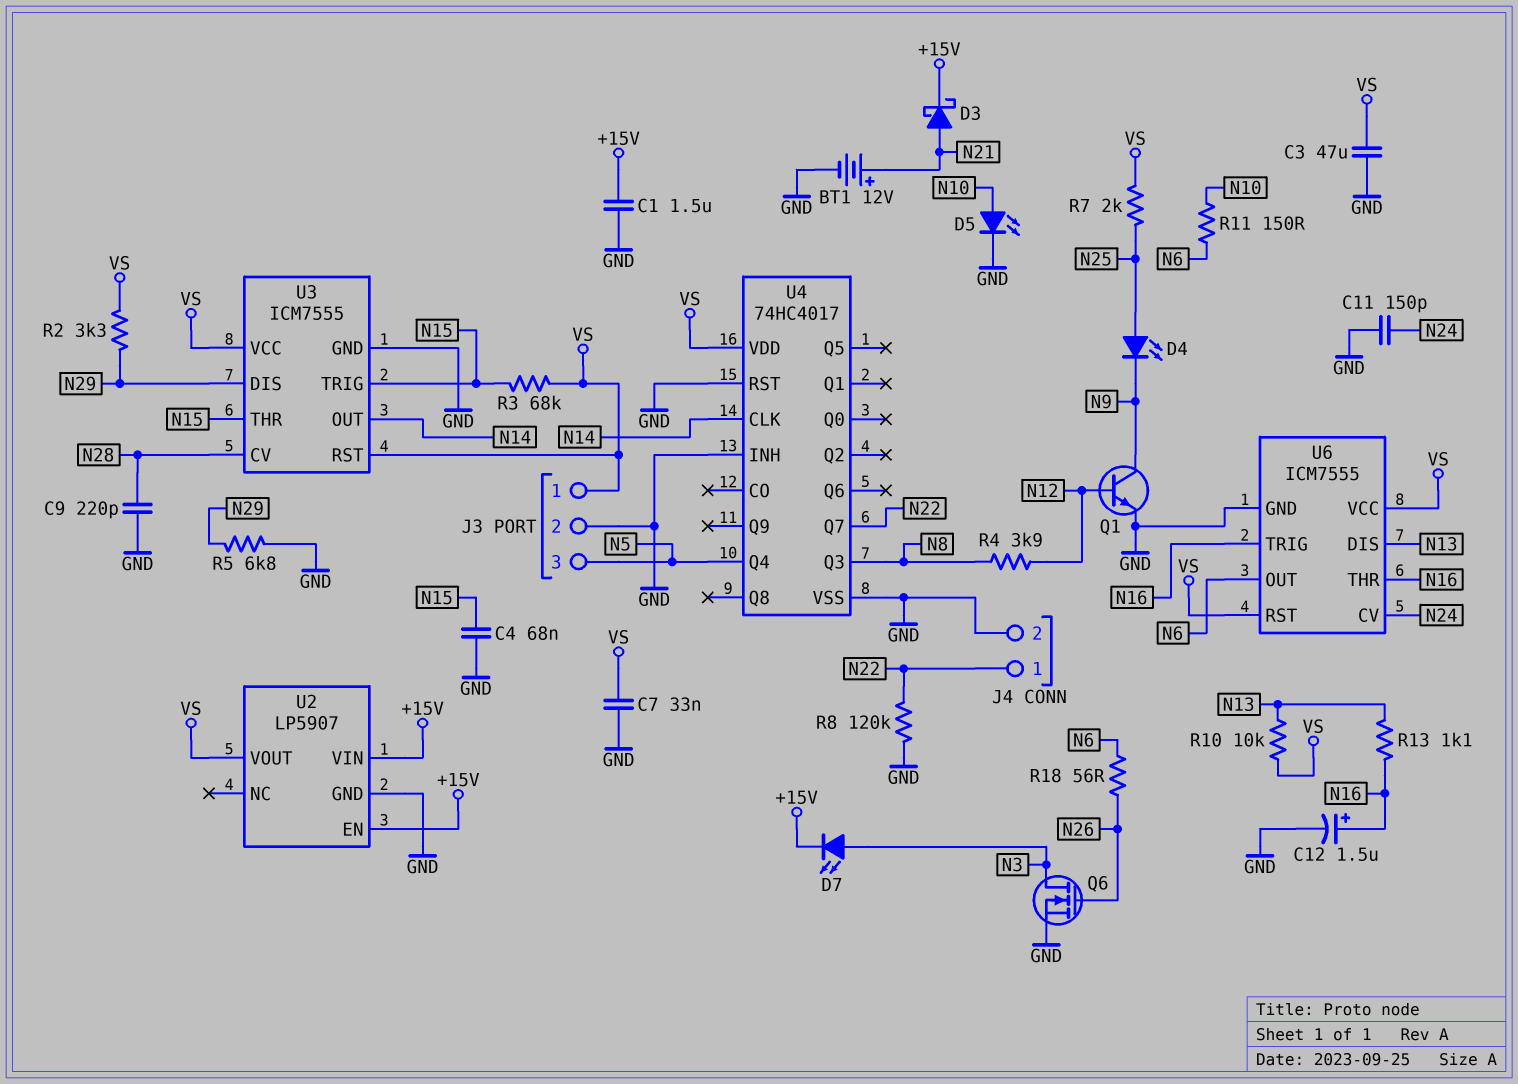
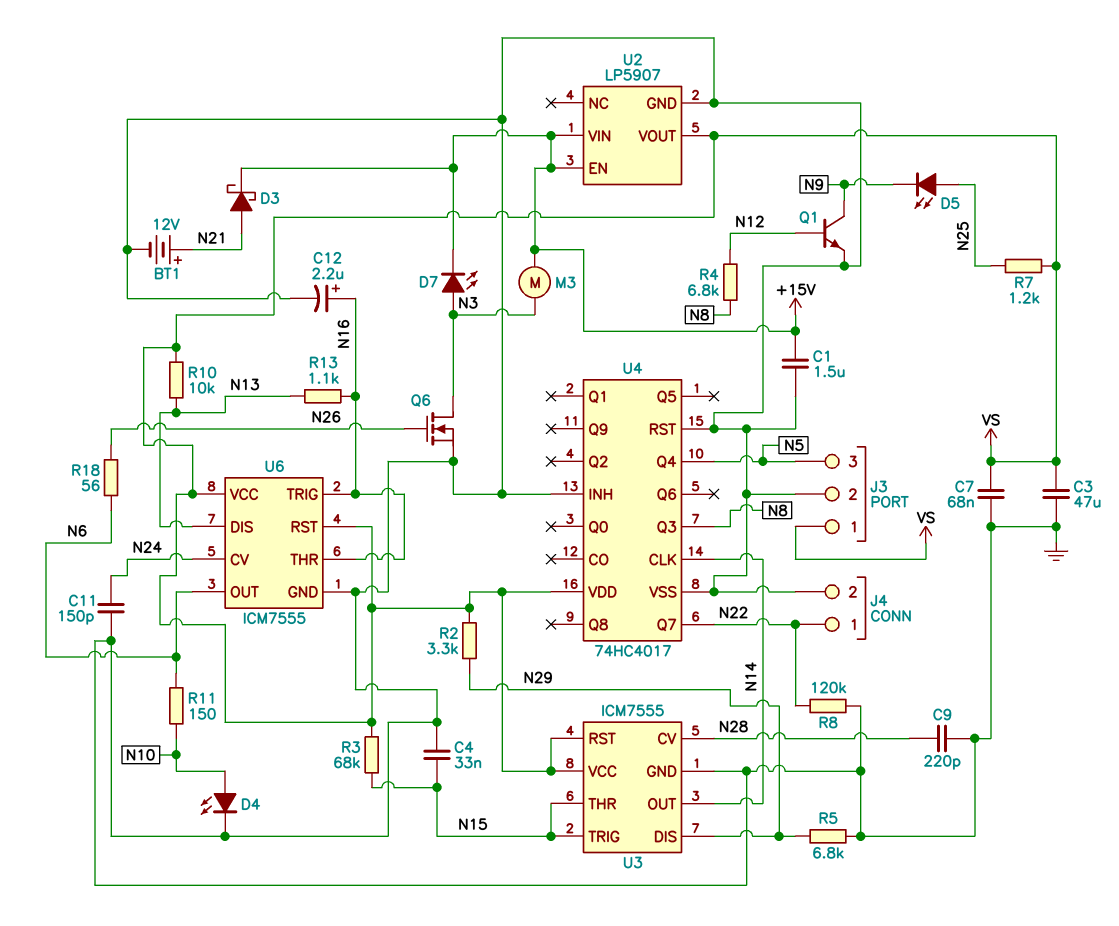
C4: 68nF (GND, N15) -> 33nF (GND, N15)
C7: 33nF (GND, VS) -> 68nF (GND, VS)
C12: 1.5uF (plus N16, minus GND) -> 2.2uF (plus N16, minus GND)
D4: LED (A N25, K N9) -> LED (A N10, K GND)
D5: LED (A N10, K GND) -> LED (A N25, K N9)
M3: none -> motor (+15V, N3)
R4: 3.9k (N8, N12) -> 6.8k (N8, N12)
R7: 2k (N25, VS) -> 1.2k (N25, VS)

